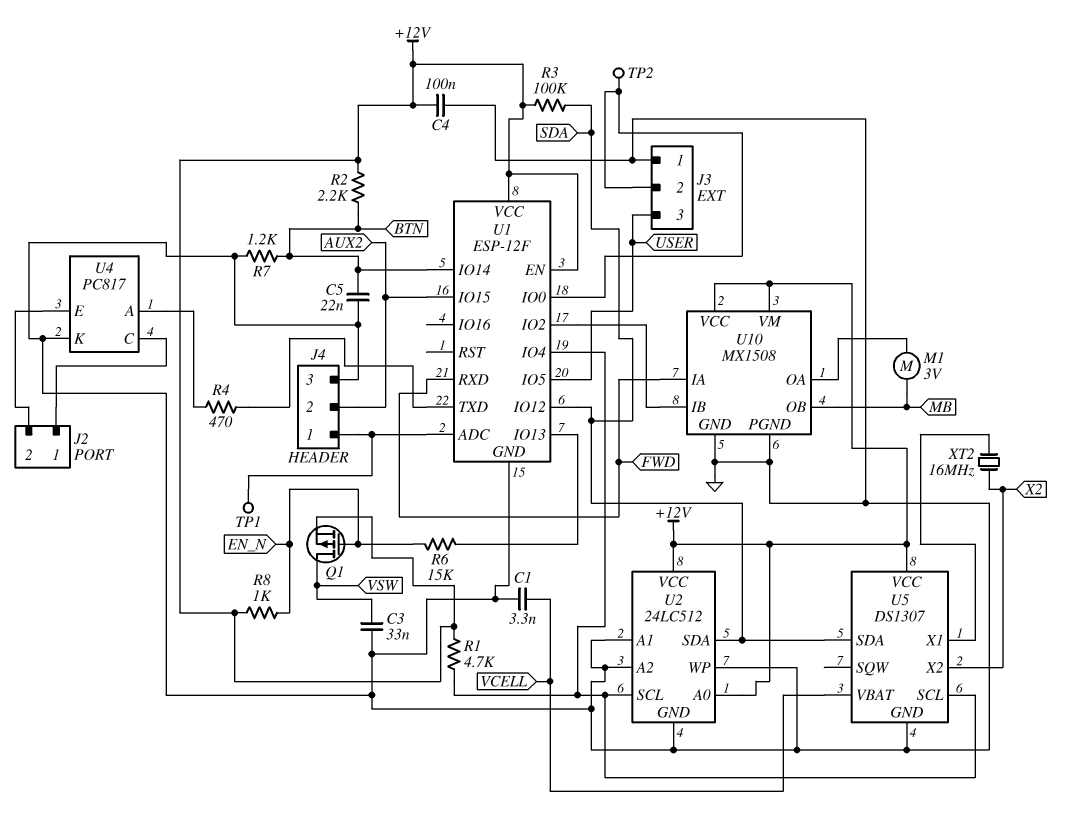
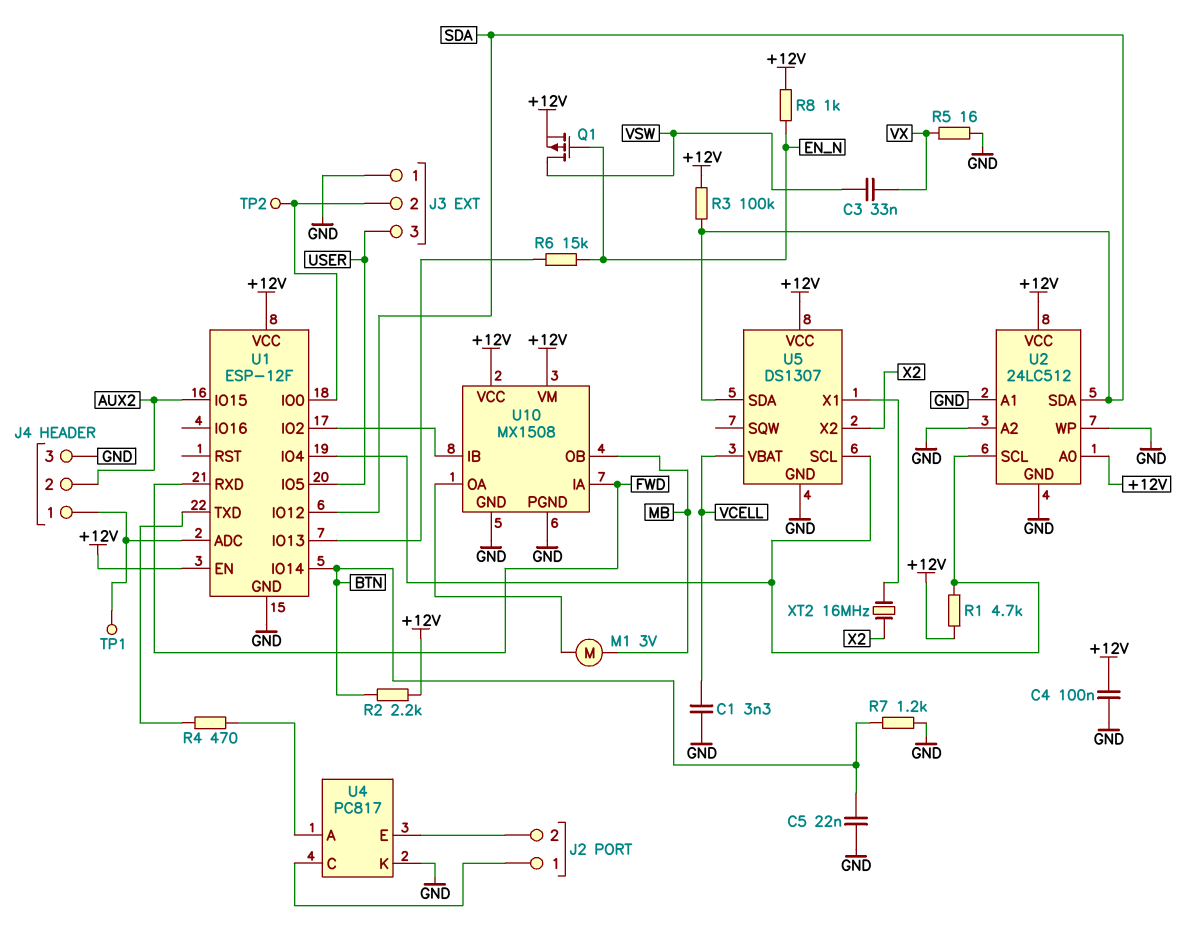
C3: 33nF (GND, VSW) -> 33nF (VSW, VX)
R5: none -> 16 (GND, VX)

